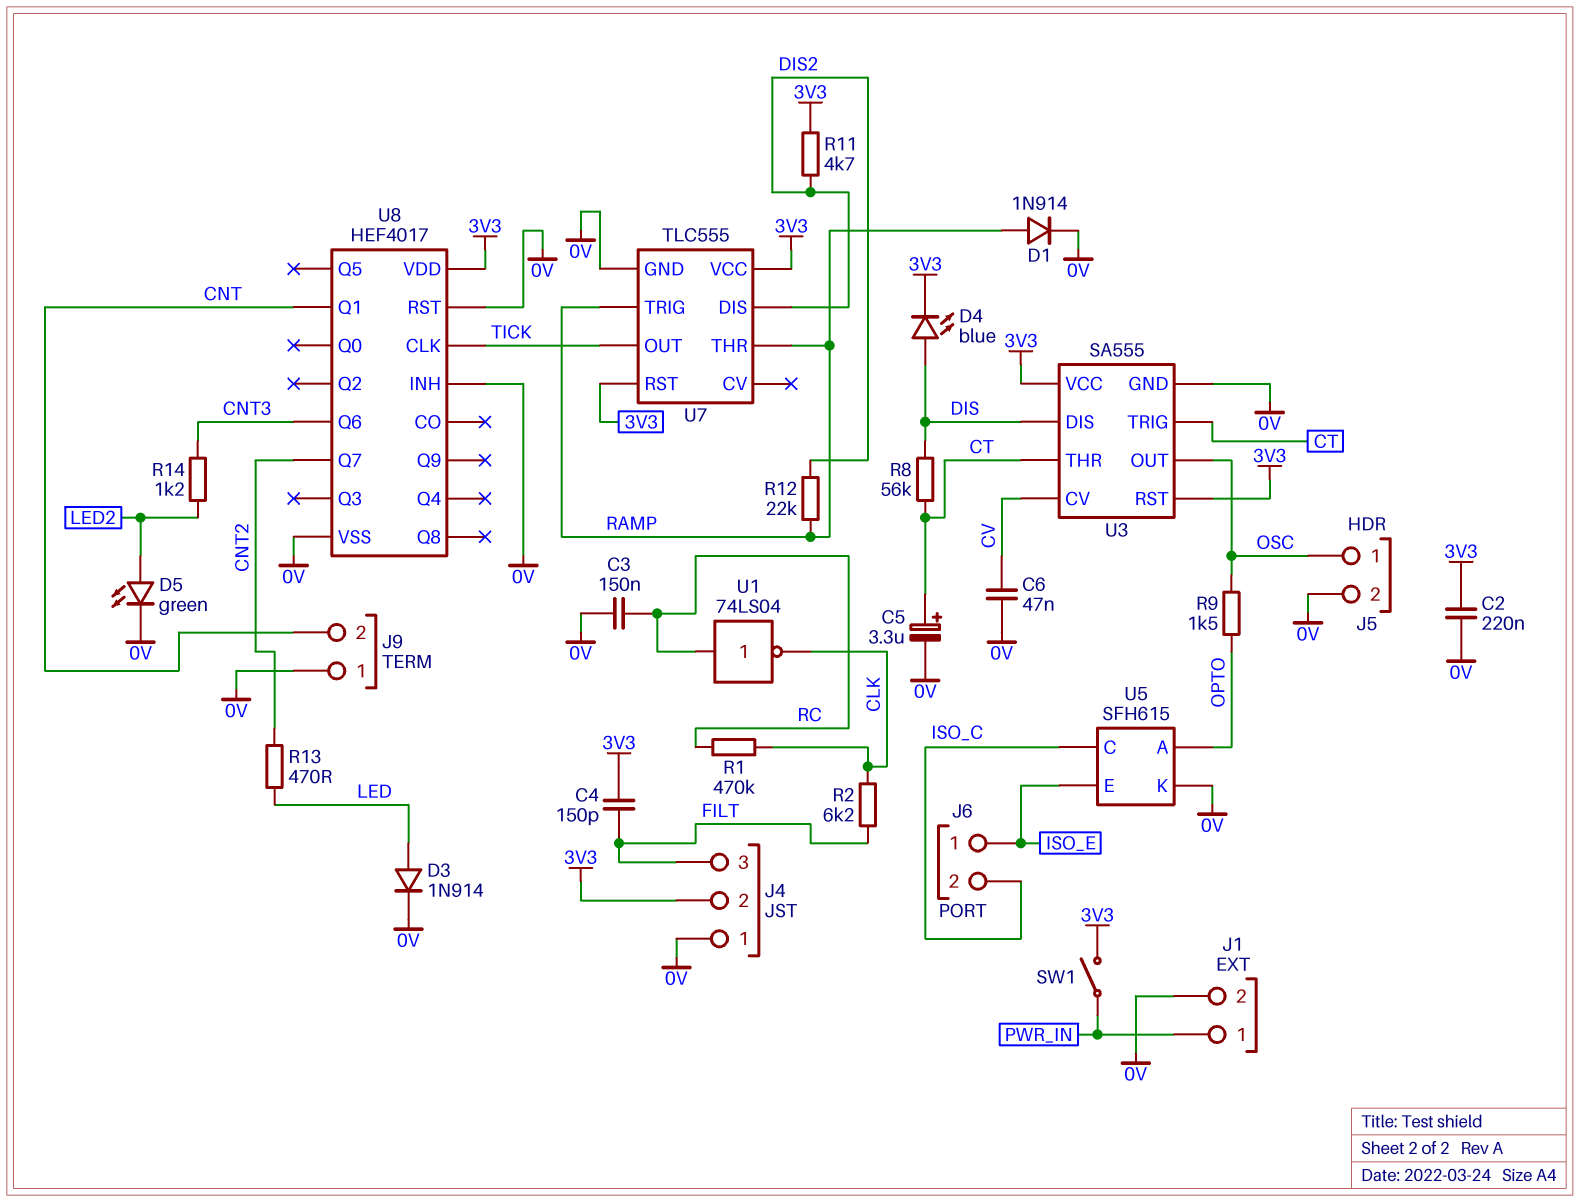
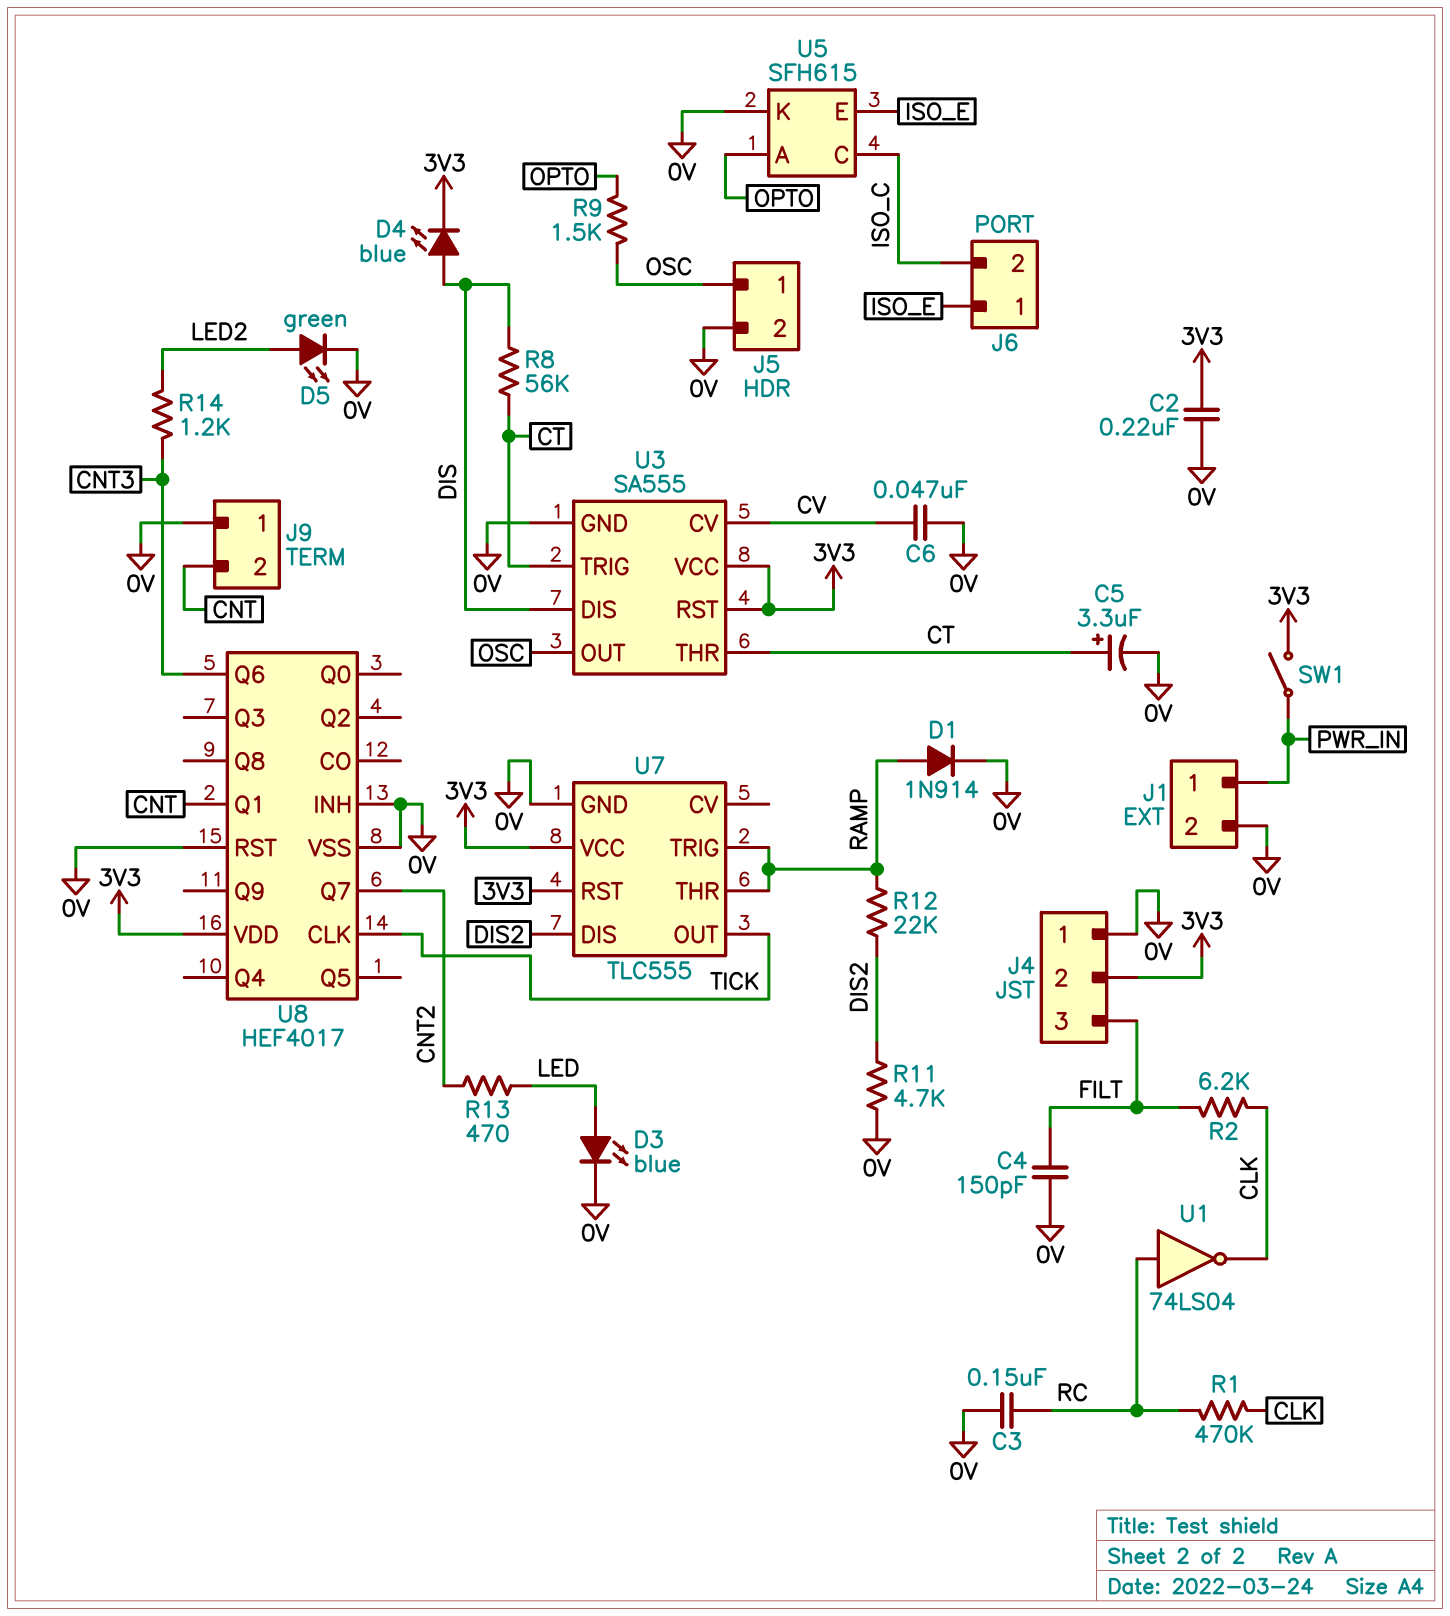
C4: 150pF (3V3, FILT) -> 150pF (0V, FILT)
D3: diode 1N914 (A LED, K 0V) -> LED blue (A LED, K 0V)
R11: 4.7k (3V3, DIS2) -> 4.7k (0V, DIS2)

